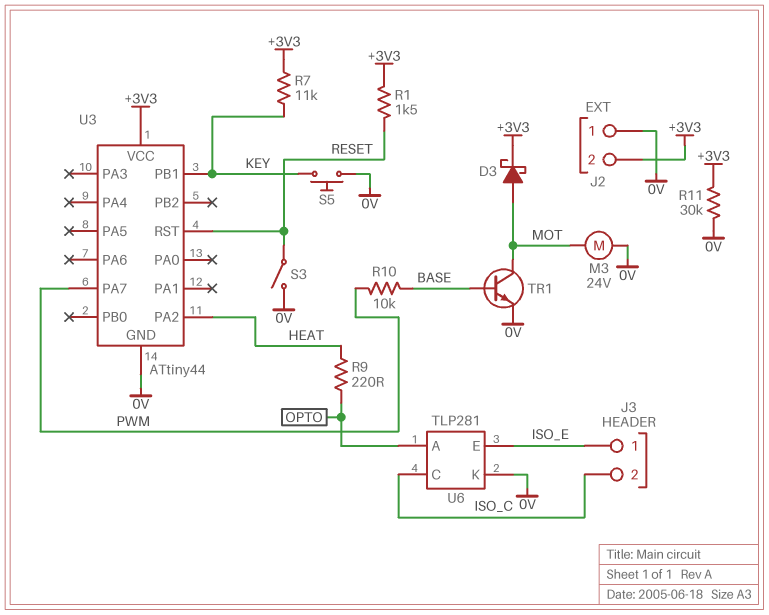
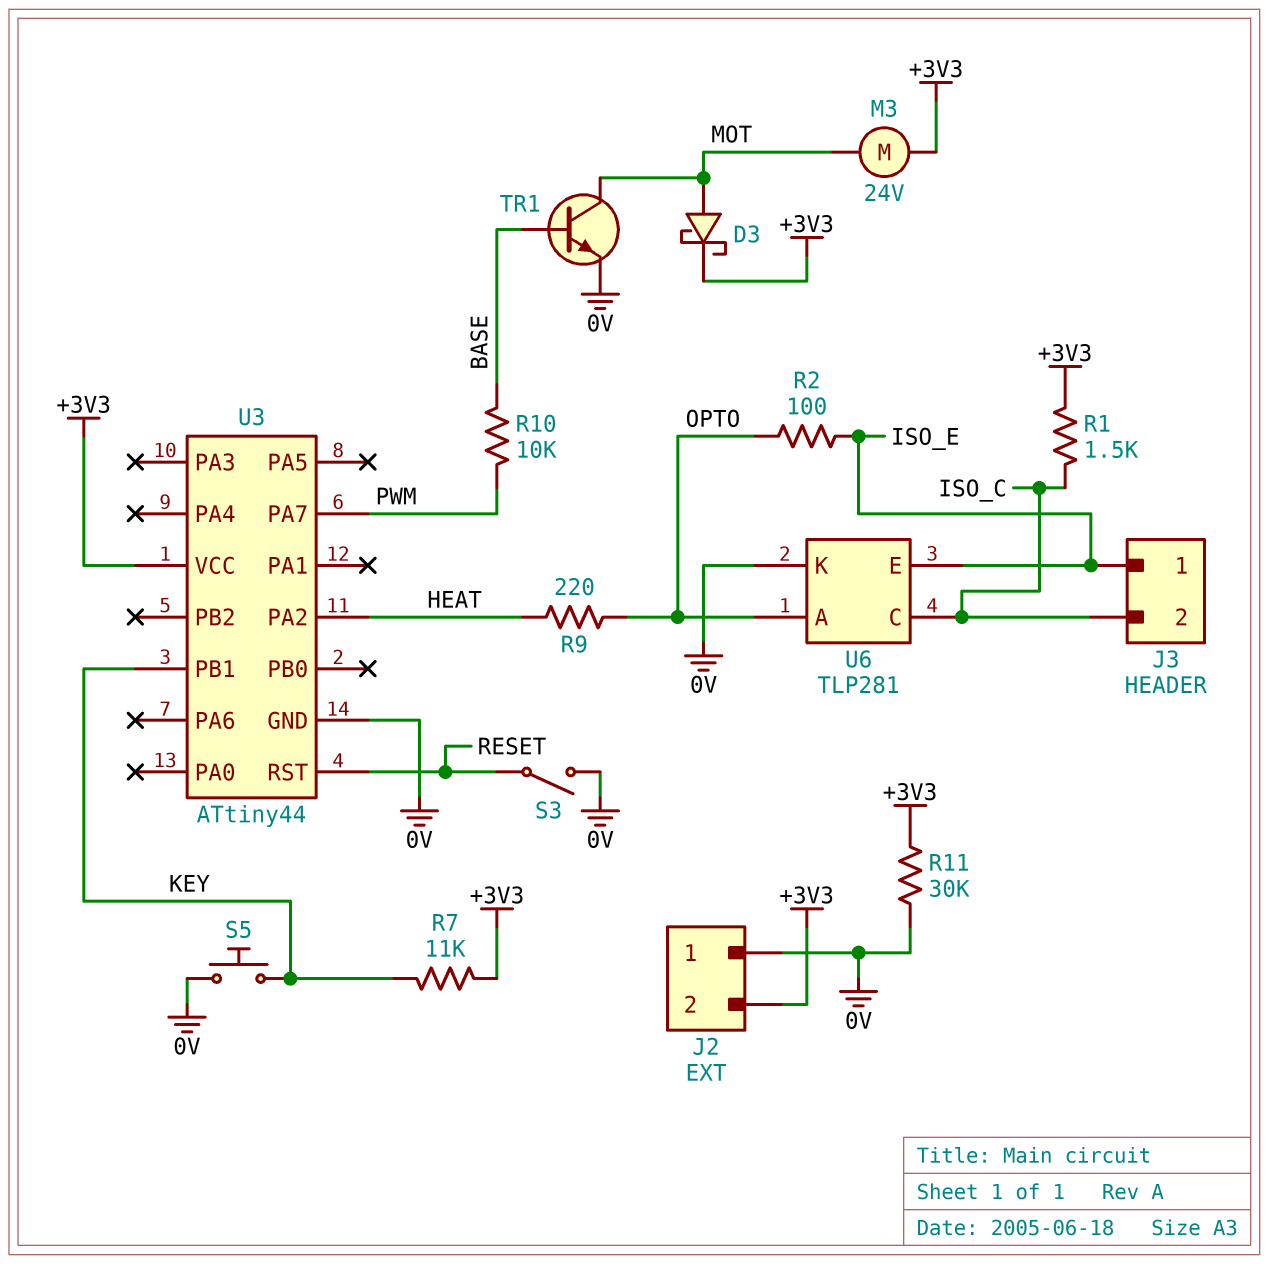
M3: motor 24V (0V, MOT) -> motor 24V (+3V3, MOT)
R1: 1.5k (+3V3, RESET) -> 1.5k (+3V3, ISO_C)
R2: none -> 100 (ISO_E, OPTO)

